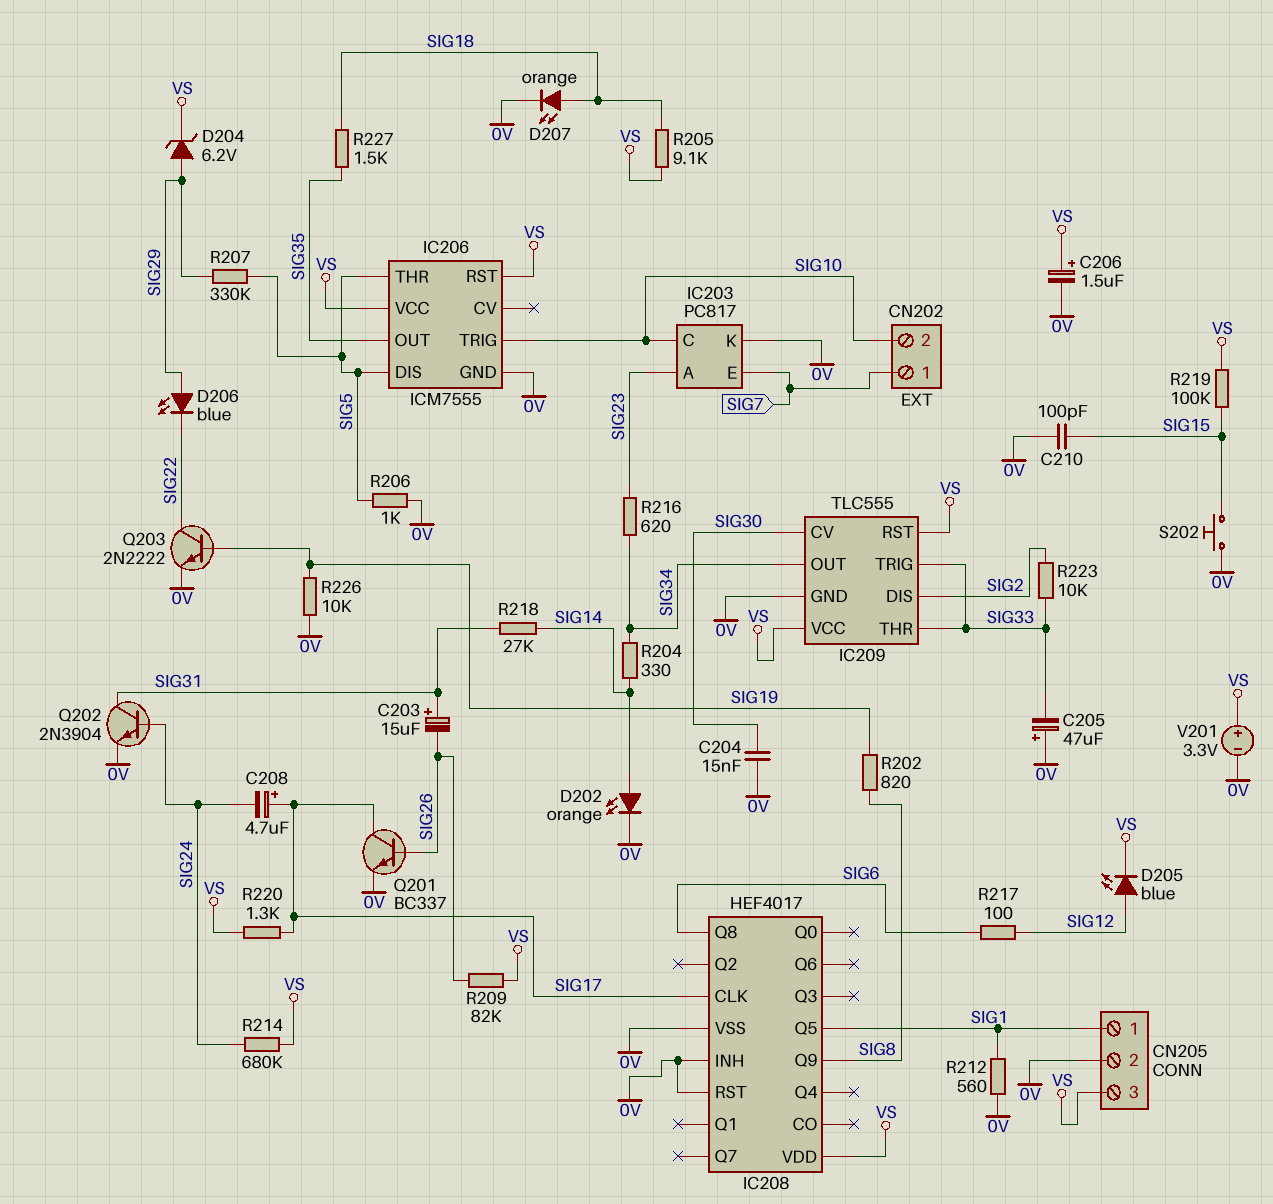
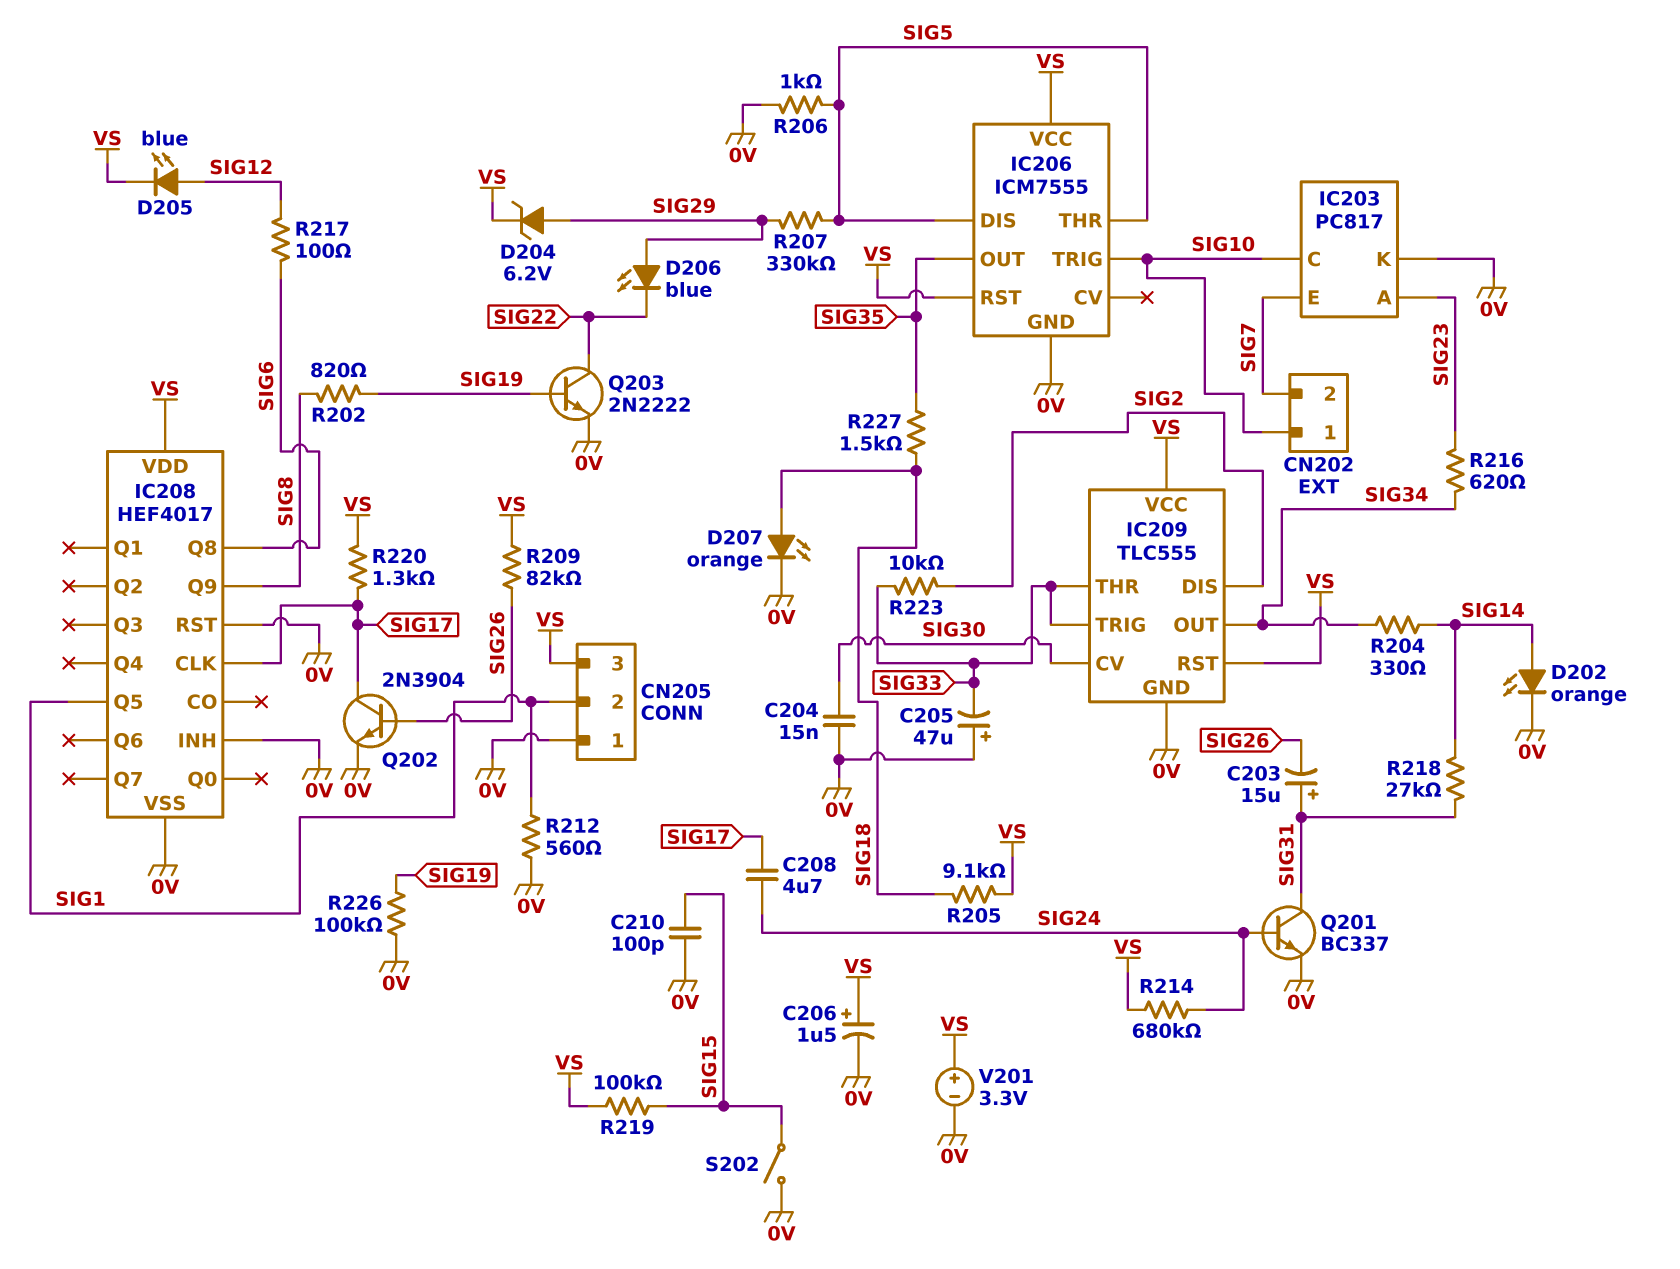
C208: 4.7uF (plus SIG17, minus SIG24) -> 4.7uF (SIG17, SIG24)
CN202 pin 1: SIG7 -> SIG10
CN202 pin 2: SIG10 -> SIG7
CN205 pin 1: SIG1 -> 0V
CN205 pin 2: 0V -> SIG1
Q201: NPN BC337 (B SIG26, C SIG17, E 0V) -> NPN BC337 (B SIG24, C SIG31, E 0V)
Q202: NPN 2N3904 (B SIG24, C SIG31, E 0V) -> NPN 2N3904 (B SIG26, C SIG17, E 0V)
R226: 10k (0V, SIG19) -> 100k (0V, SIG19)
S202: button (0V, SIG15) -> switch (0V, SIG15)

